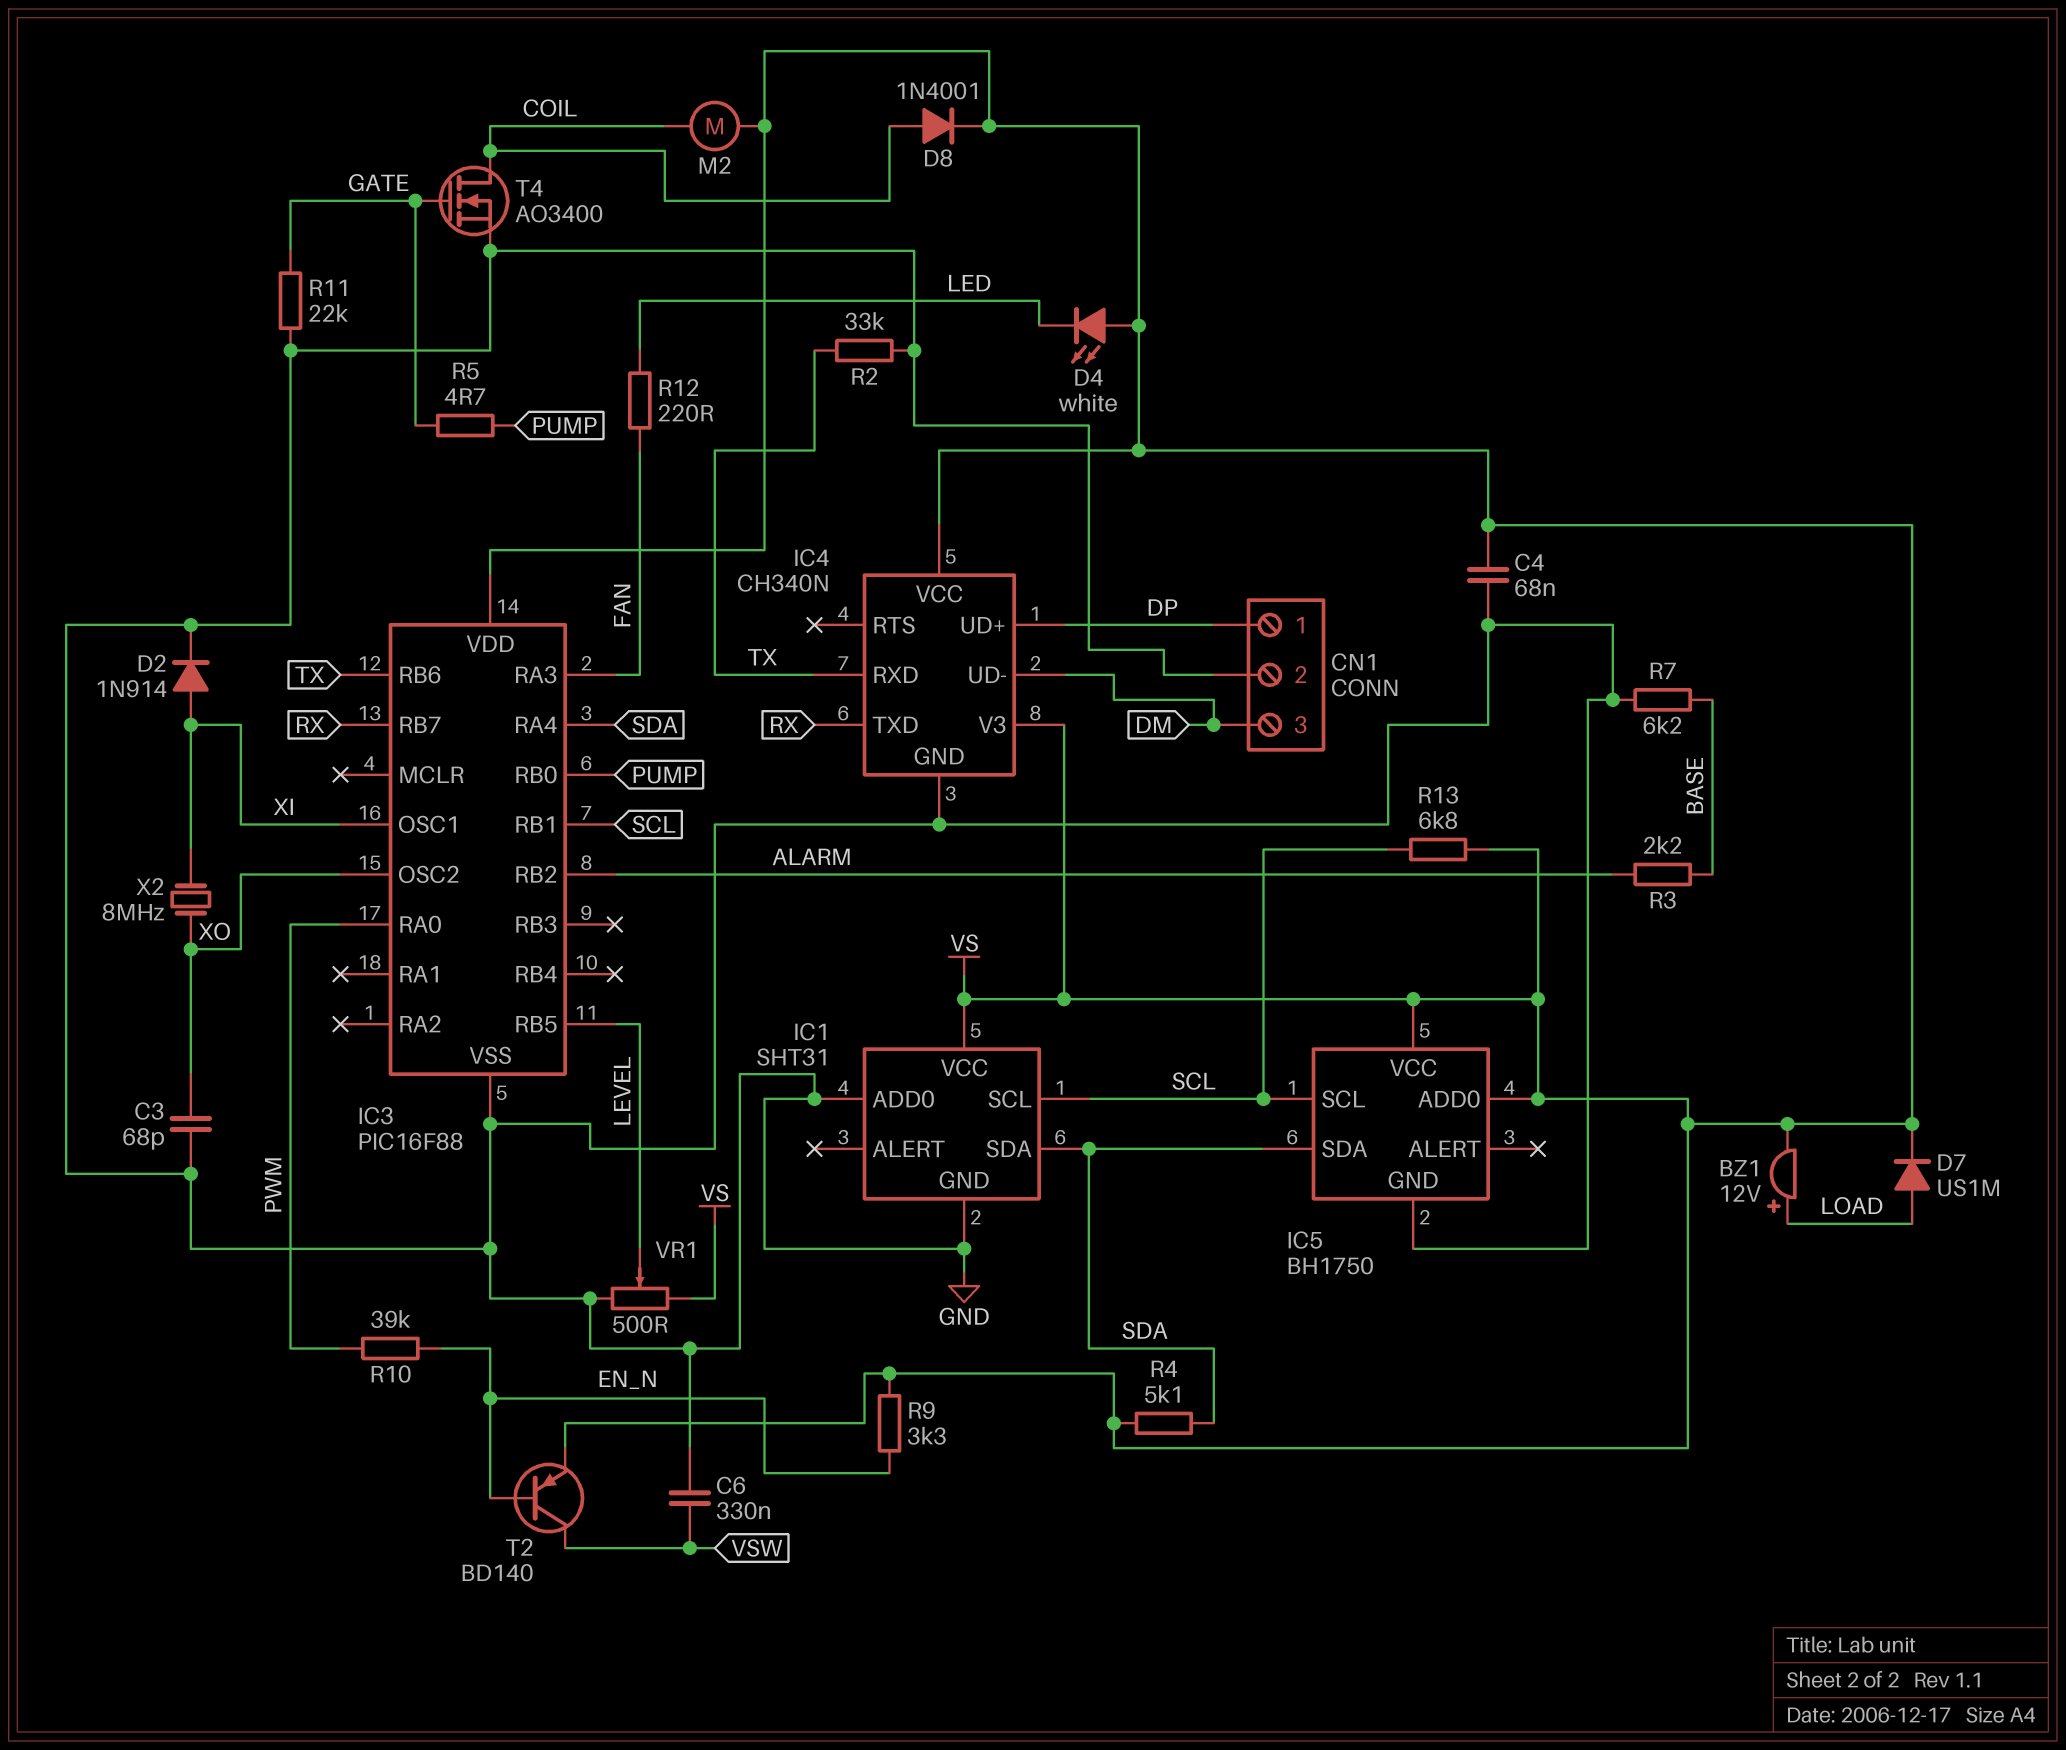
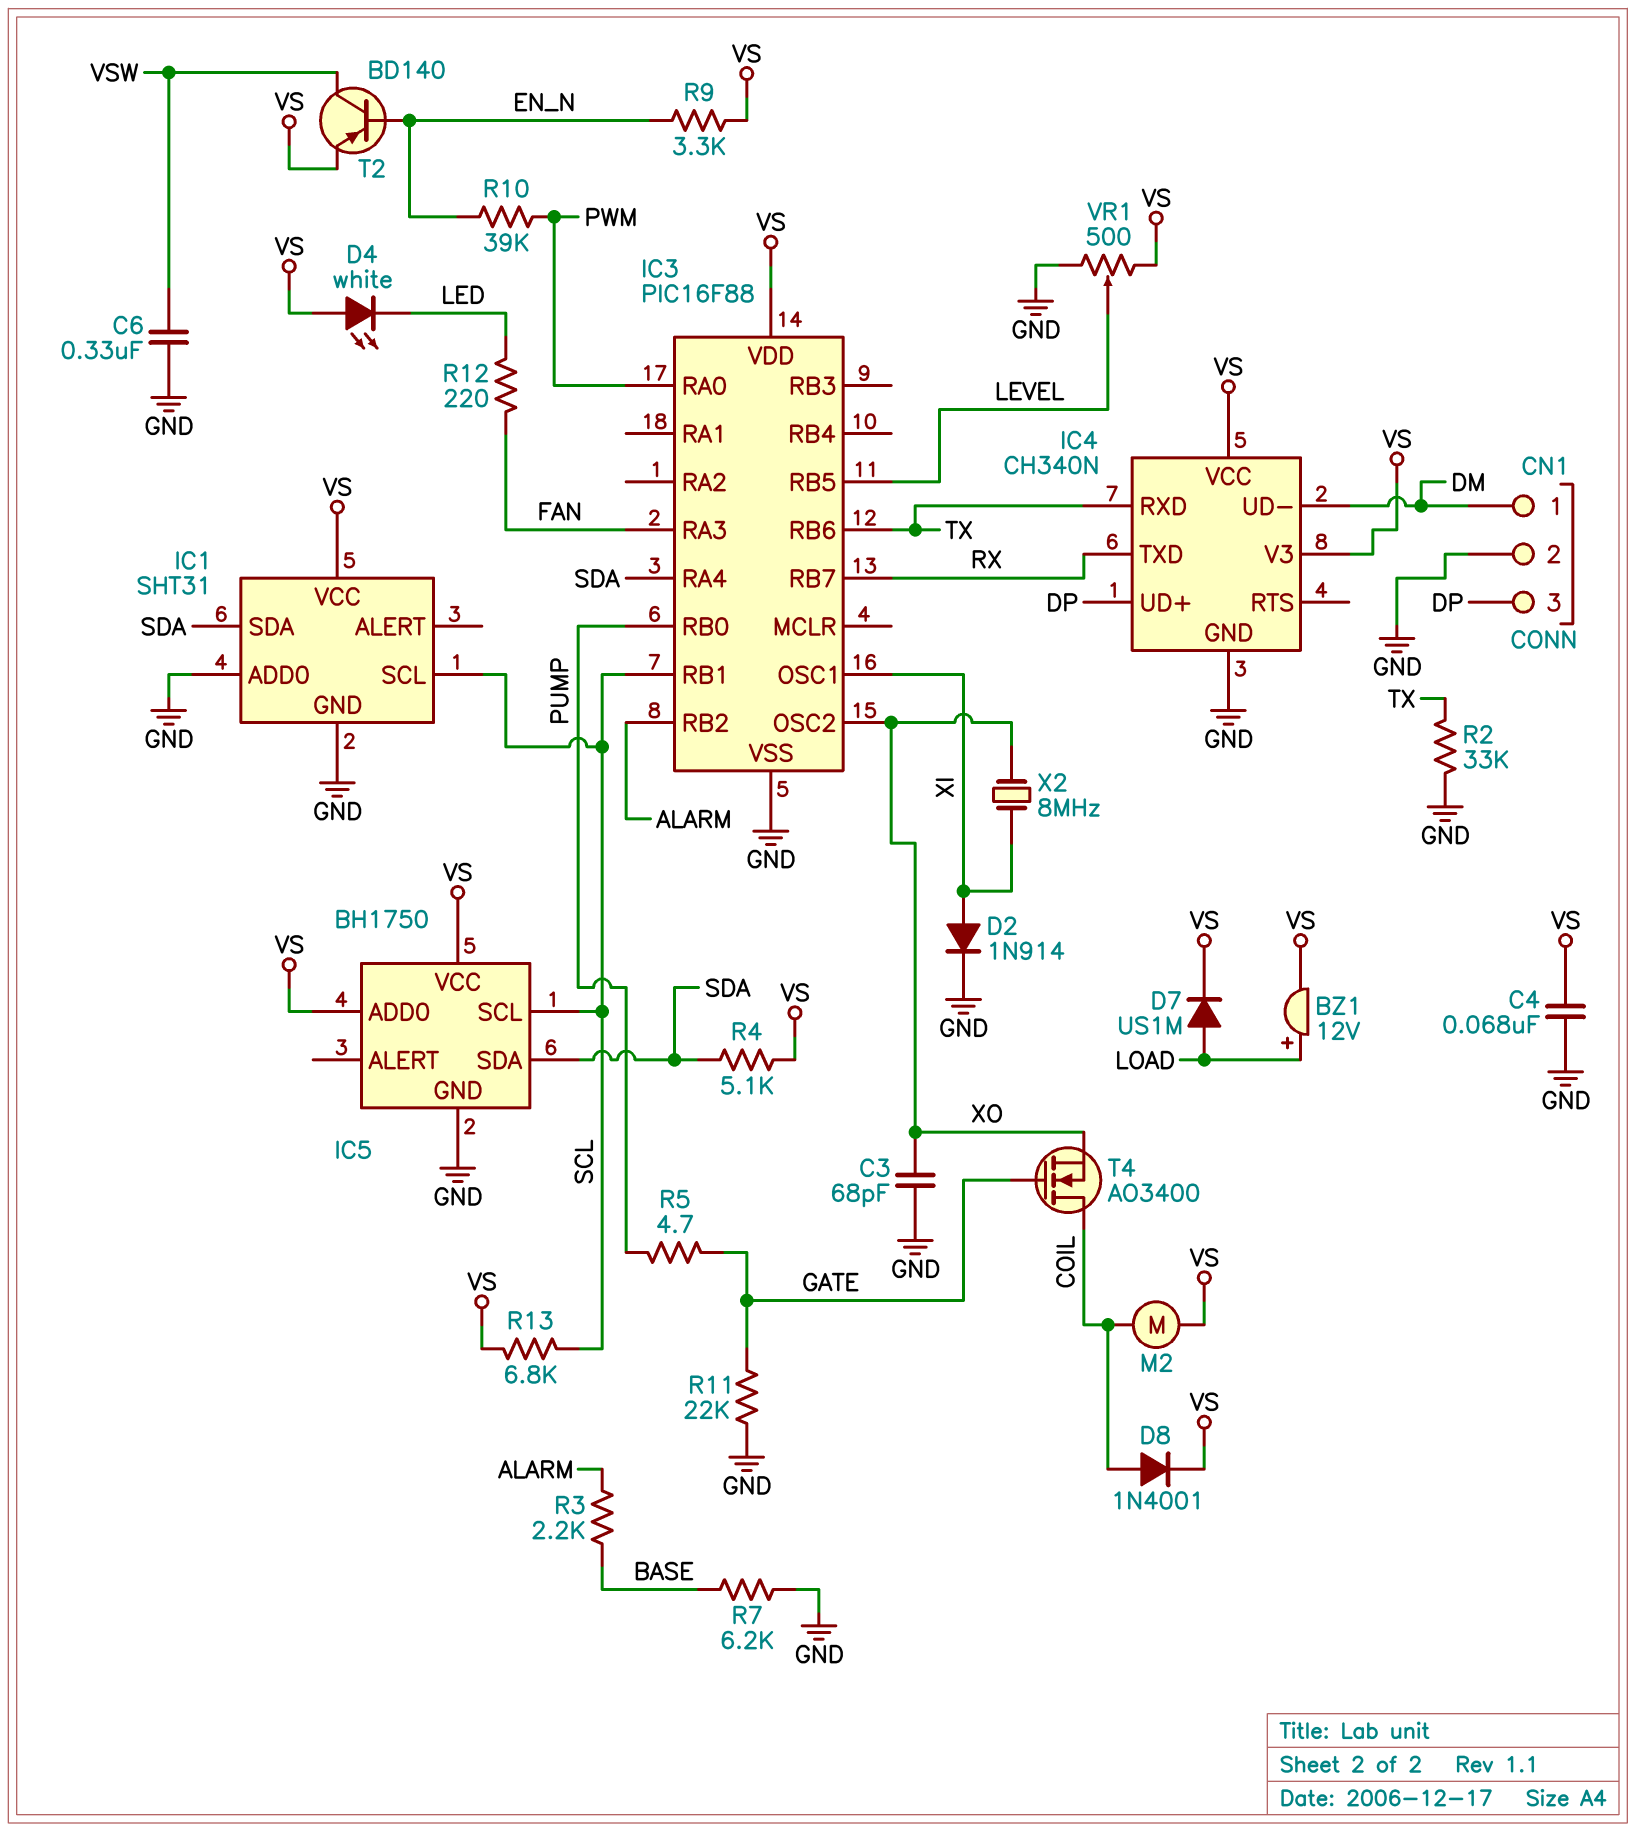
CN1 pin 1: DP -> DM
CN1 pin 3: DM -> DP
T4: NMOS AO3400 (G GATE, D COIL, S GND) -> NMOS AO3400 (G GATE, D COIL, S XO)

